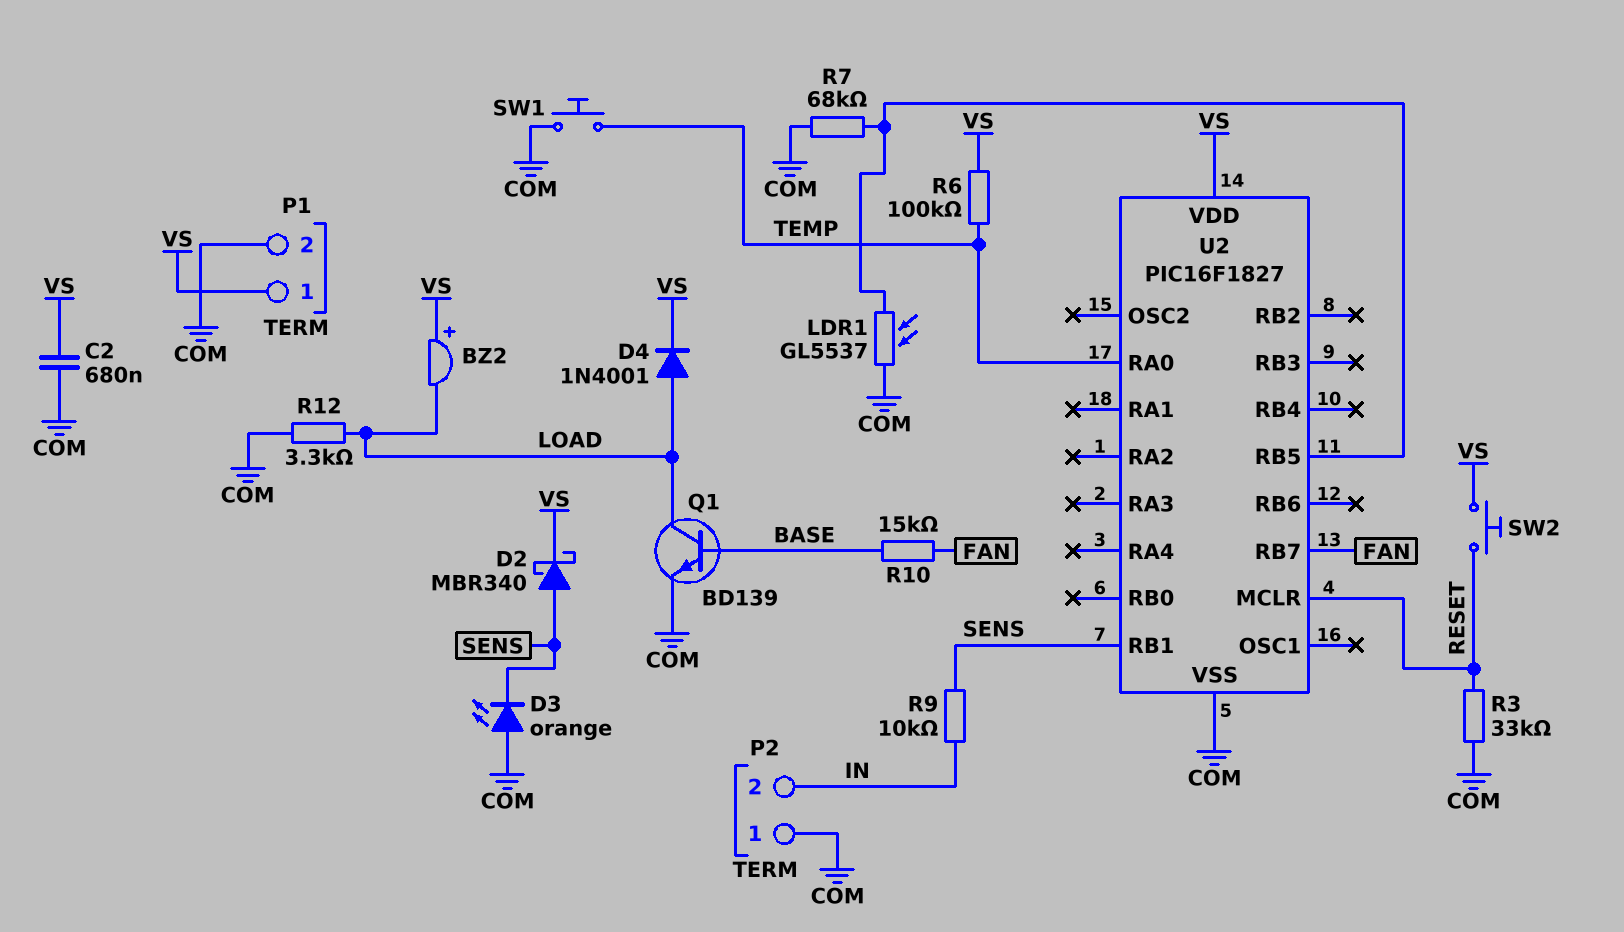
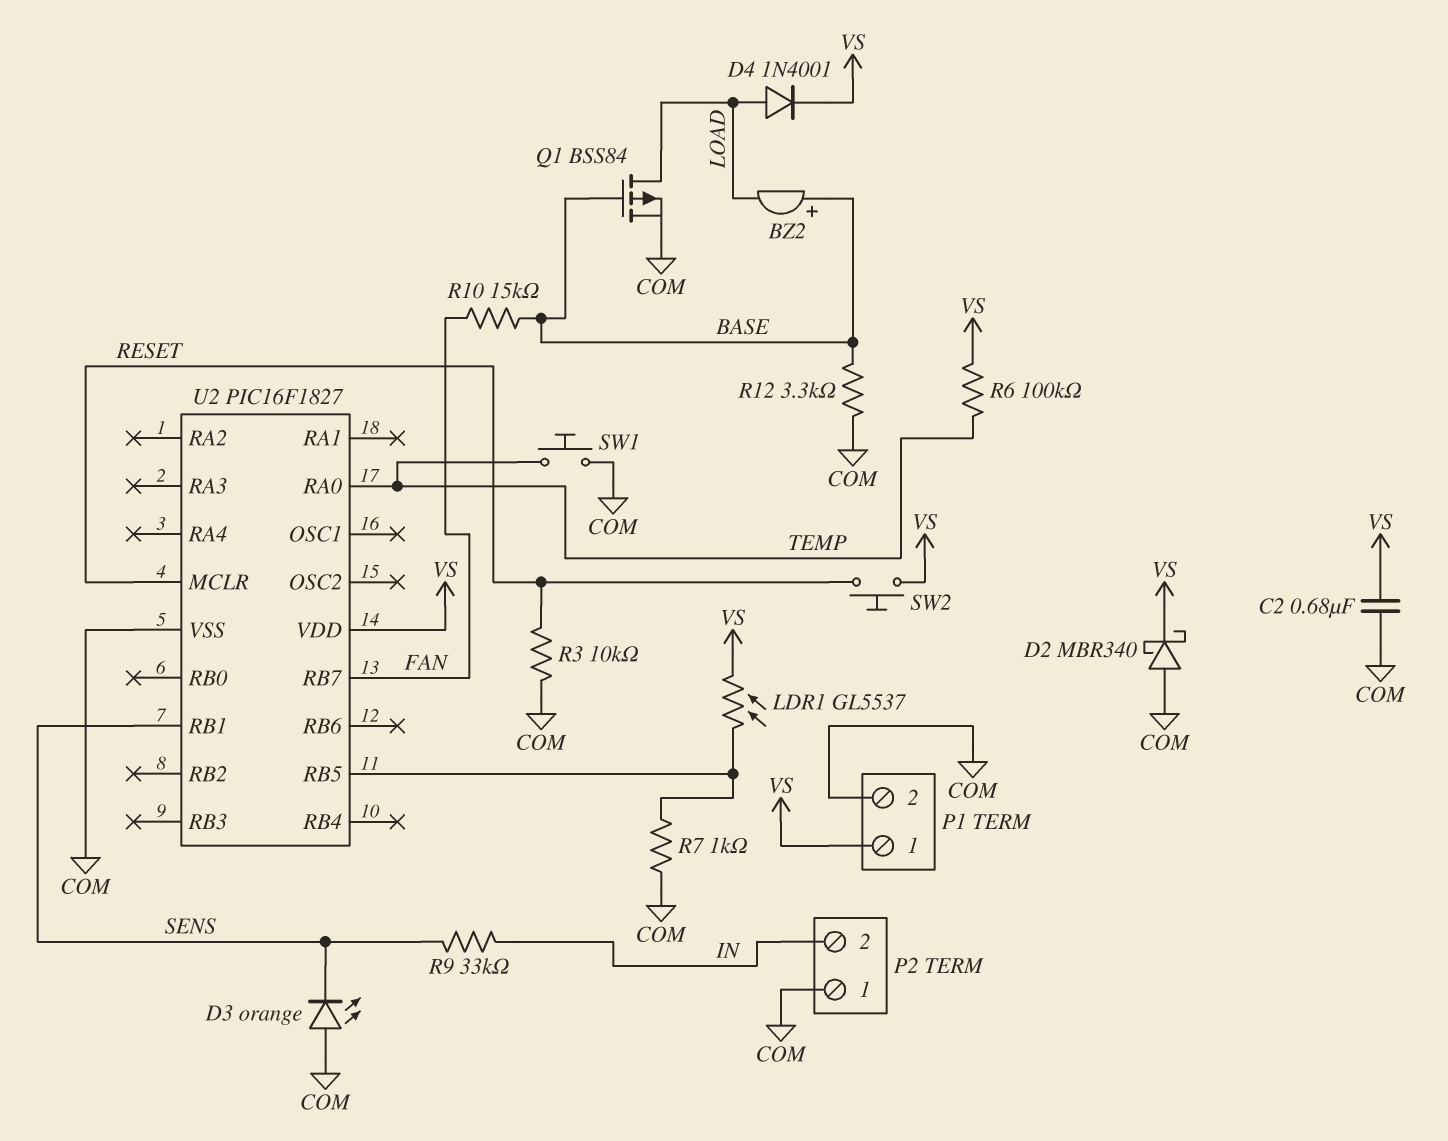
BZ2: buzzer (plus VS, minus LOAD) -> buzzer (plus BASE, minus LOAD)
D2: schottky MBR340 (A SENS, K VS) -> schottky MBR340 (A COM, K VS)
LDR1: GL5537 (COM, U2/RB5) -> GL5537 (U2/RB5, VS)
Q1: NPN BD139 (B BASE, C LOAD, E COM) -> PMOS BSS84 (G BASE, D LOAD, S COM)
R3: 33k (COM, RESET) -> 10k (COM, RESET)
R7: 68k (COM, U2/RB5) -> 1k (COM, U2/RB5)
R9: 10k (IN, SENS) -> 33k (IN, SENS)
R12: 3.3k (COM, LOAD) -> 3.3k (BASE, COM)

